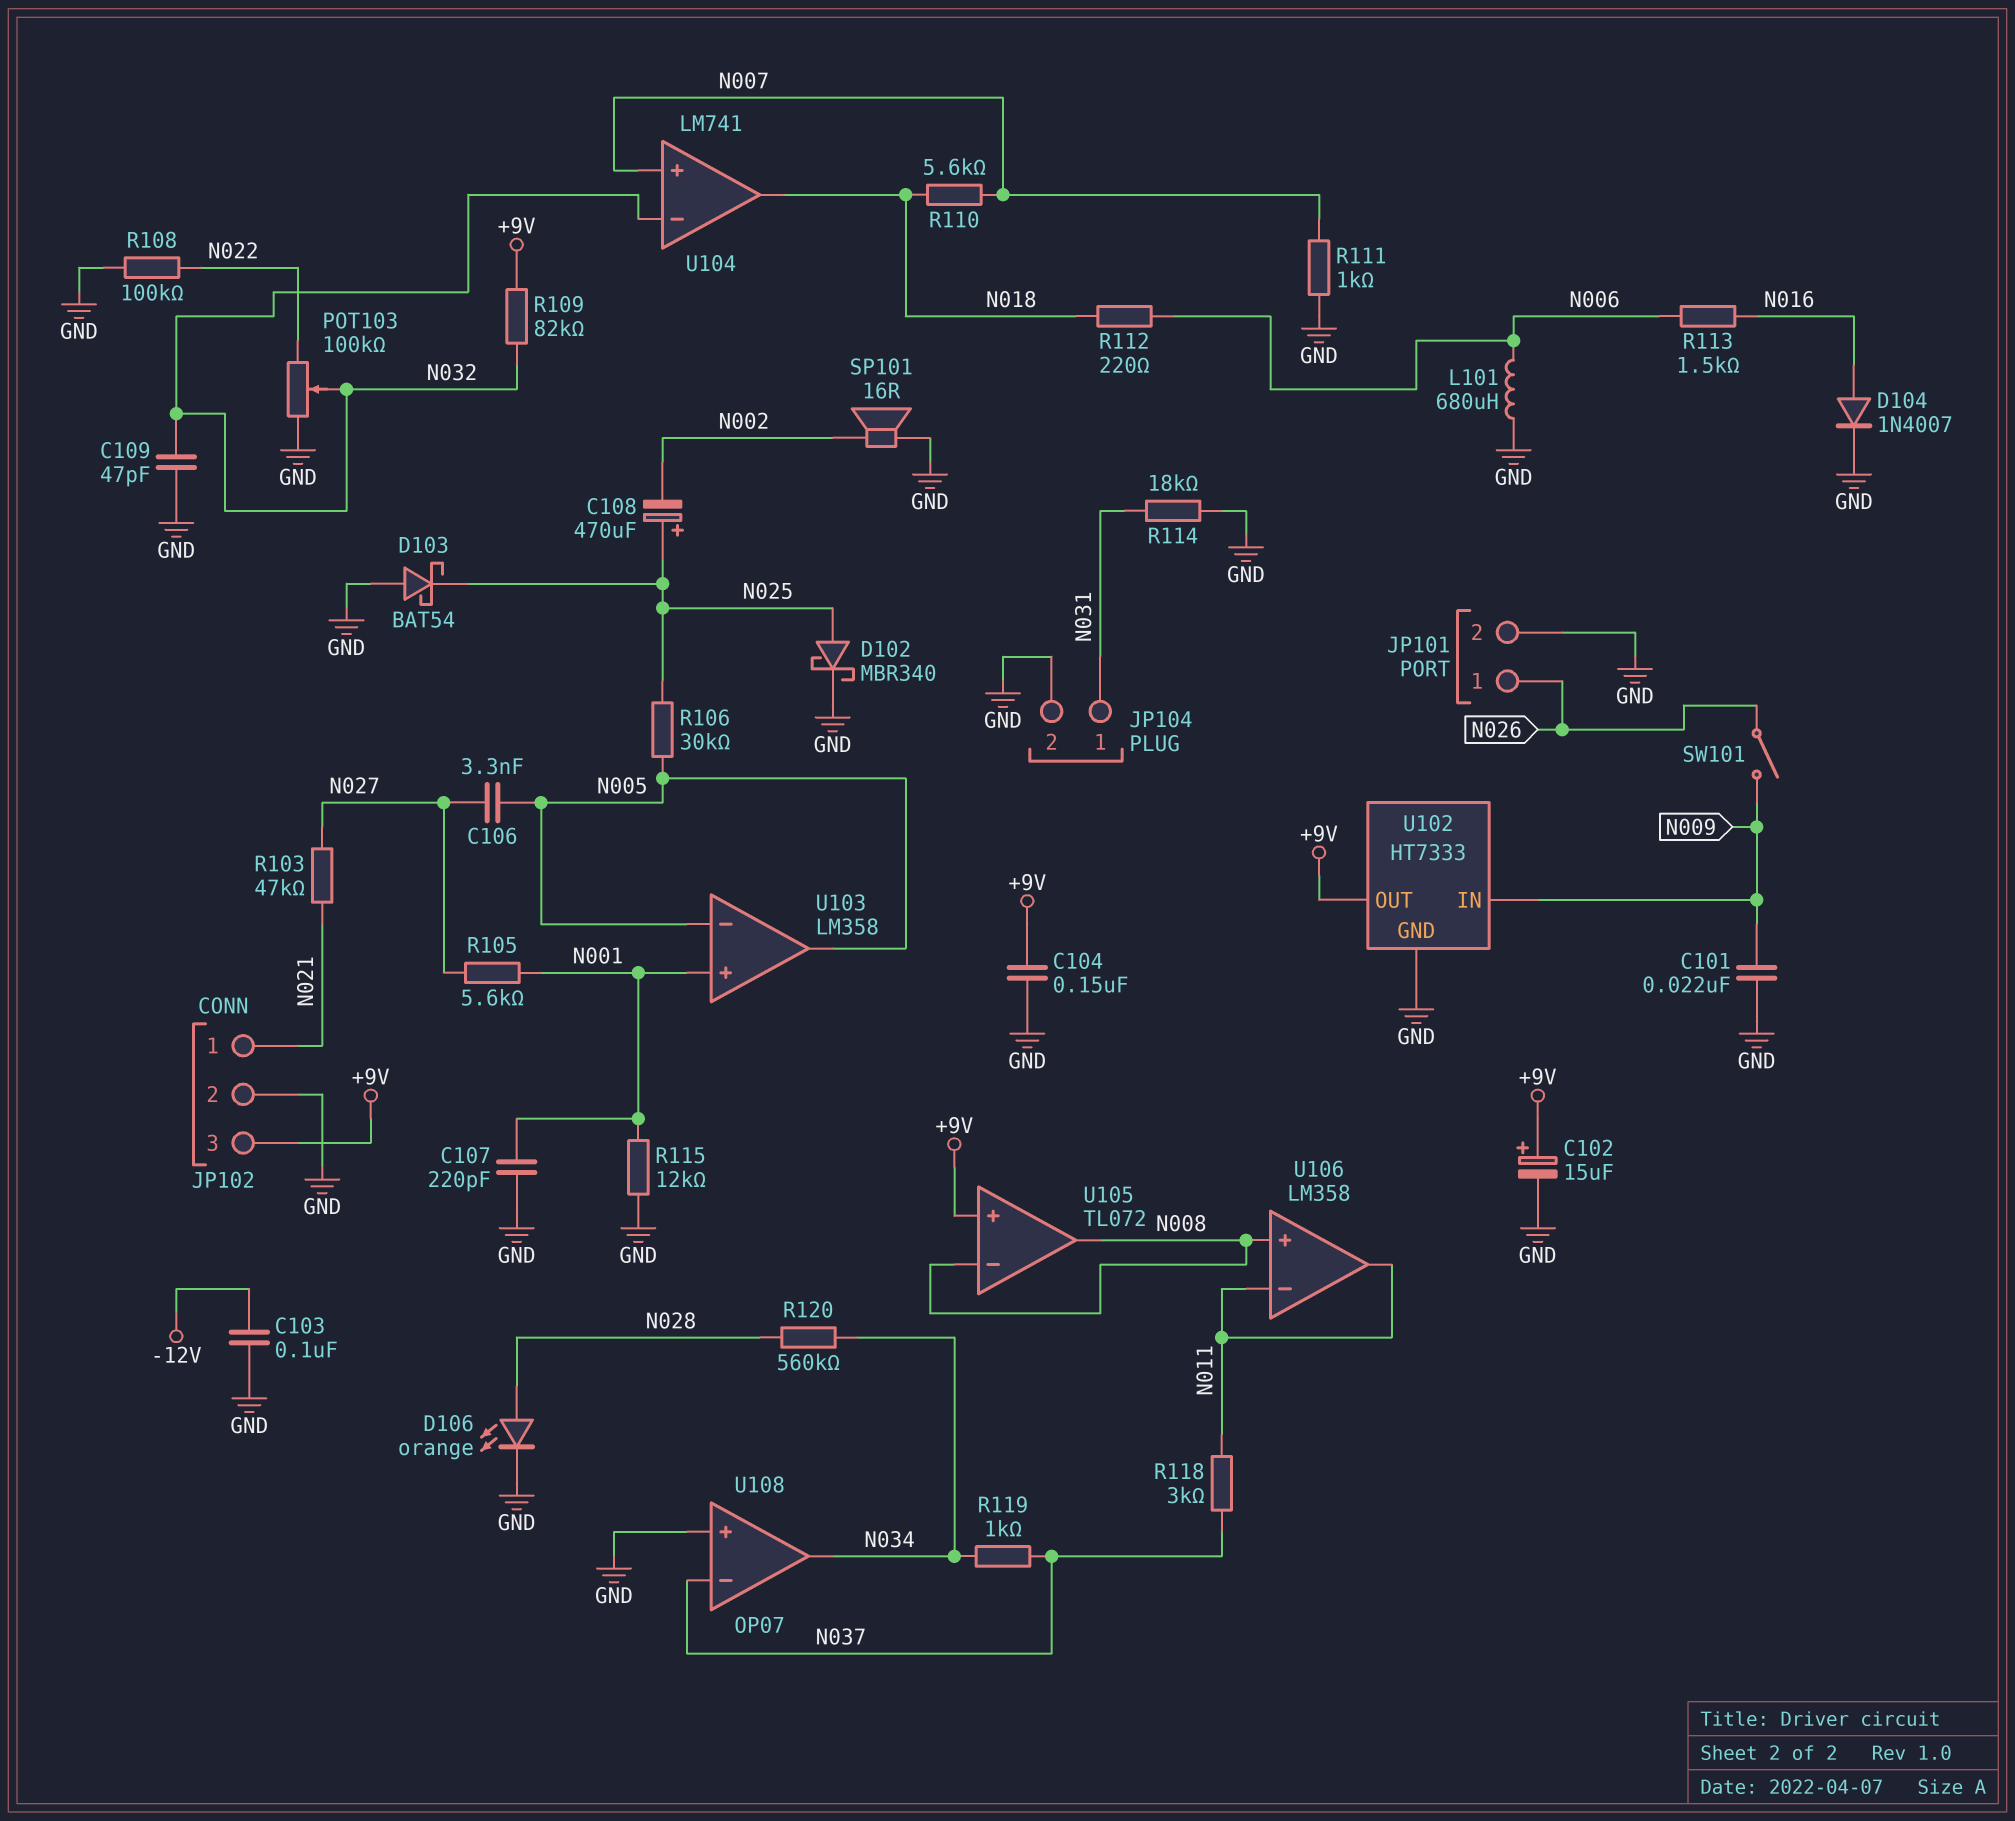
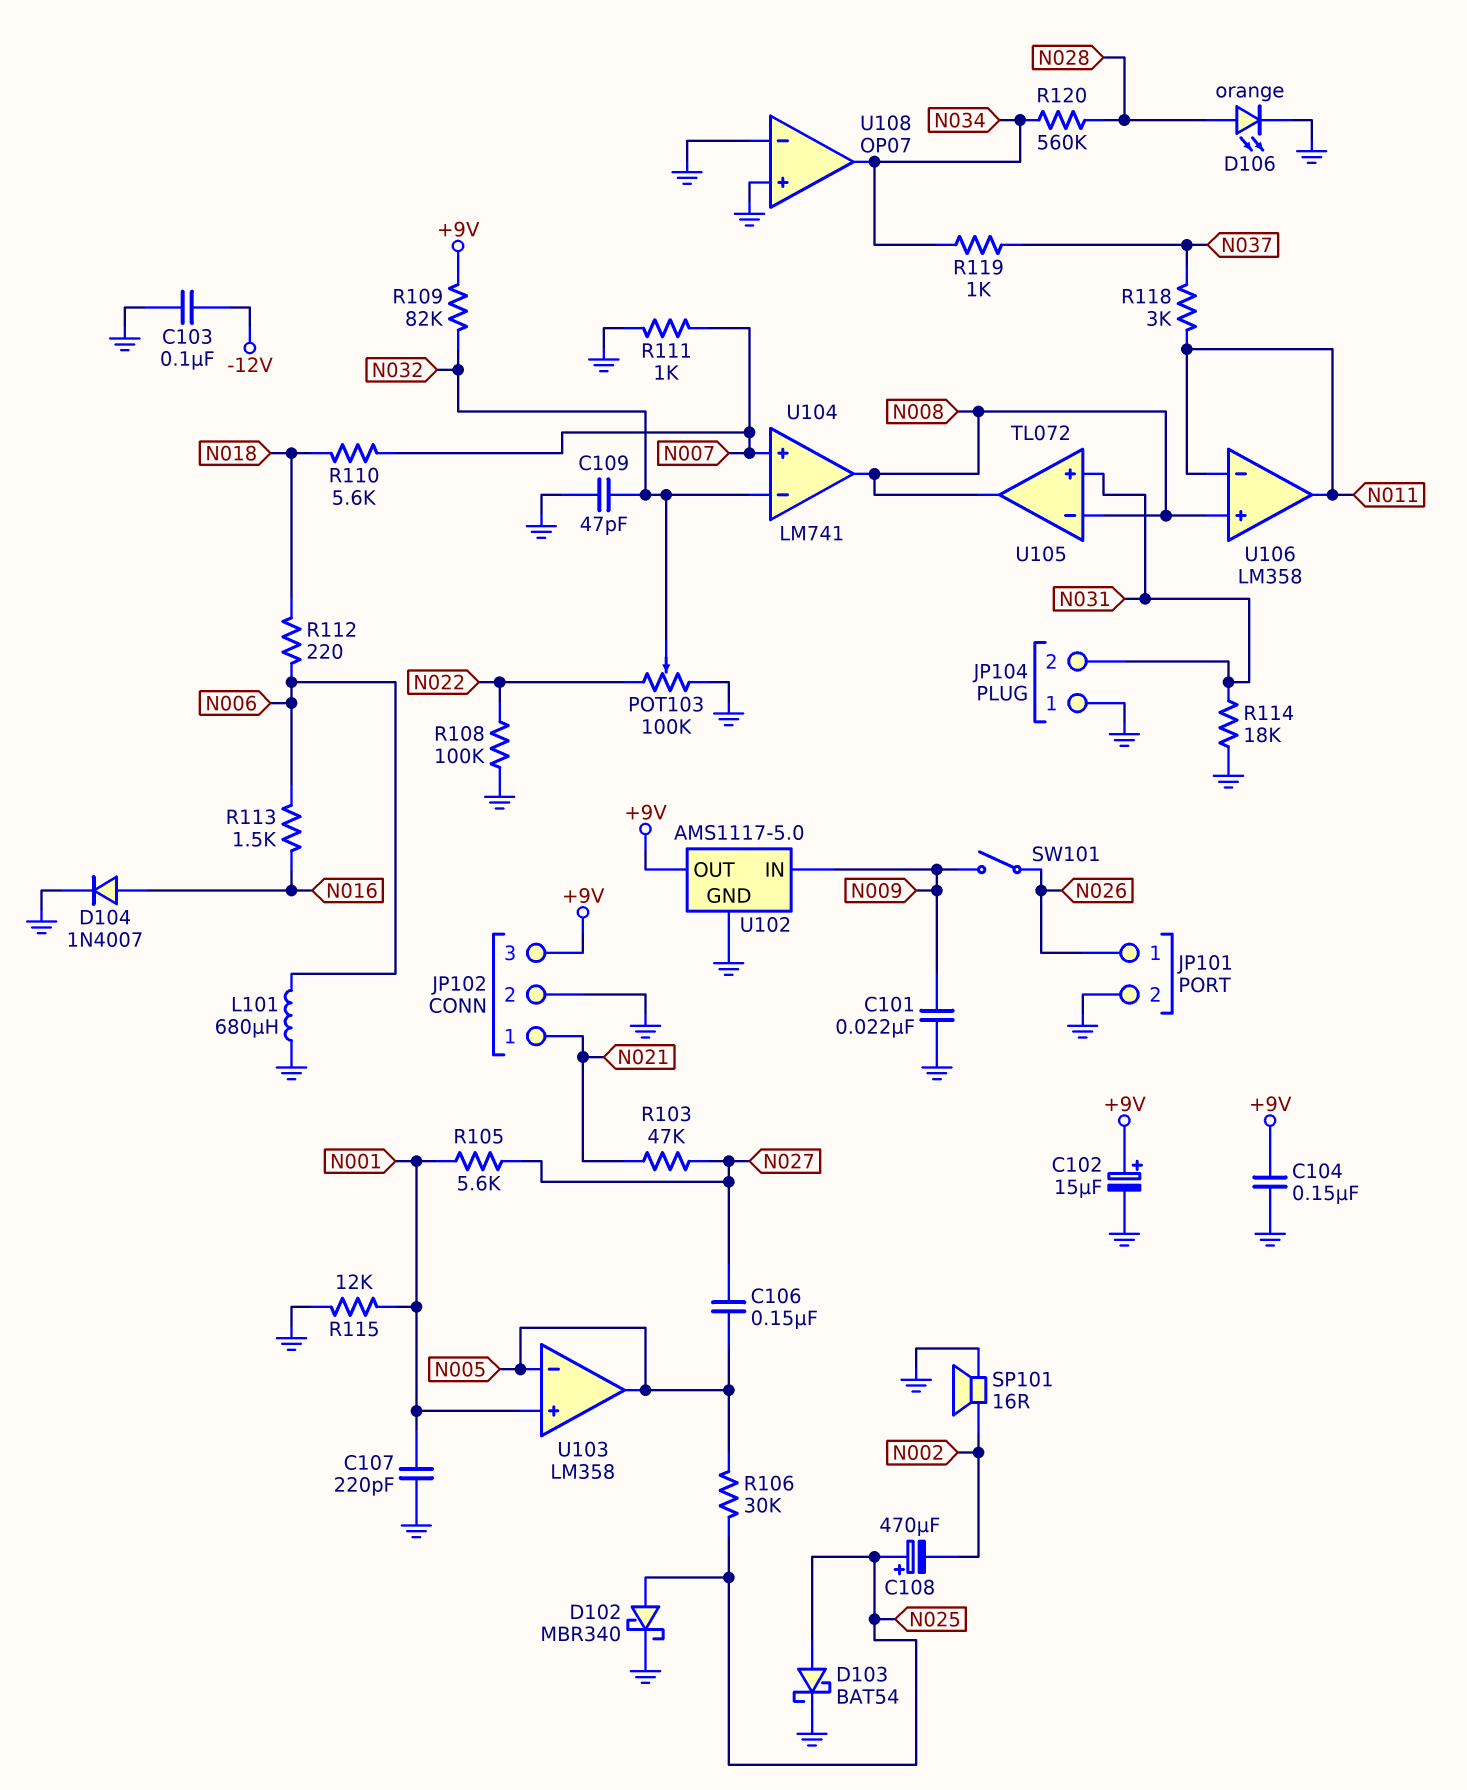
C106: 3.3nF (N005, N027) -> 150nF (N005, N027)
D103: schottky BAT54 (A GND, K N025) -> schottky BAT54 (A N025, K GND)
JP104 pin 1: N031 -> GND
JP104 pin 2: GND -> N031
U102: HT7333 -> AMS1117-5.0
U104 pin out: N018 -> N008
U105 pin in+: +9V -> N031
U108 pin in-: N037 -> GND

